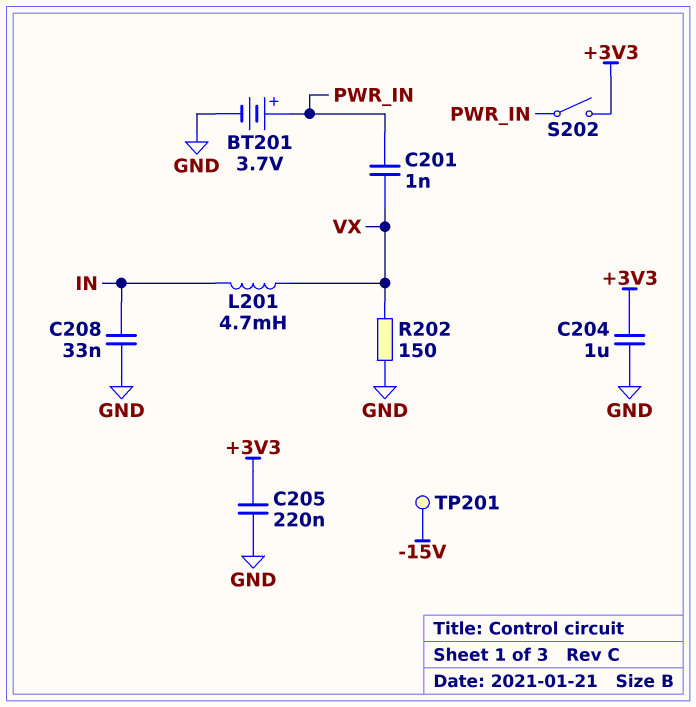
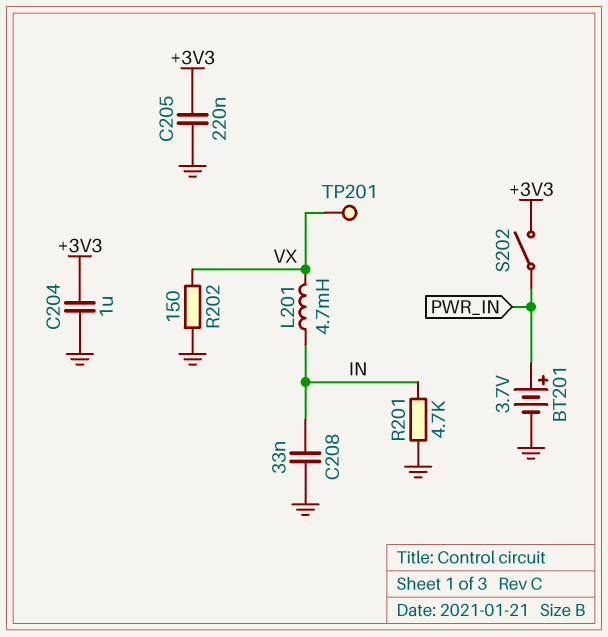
C201: 1nF (PWR_IN, VX) -> none
R201: none -> 4.7k (GND, IN)
TP201: test point (-15V) -> test point (VX)

